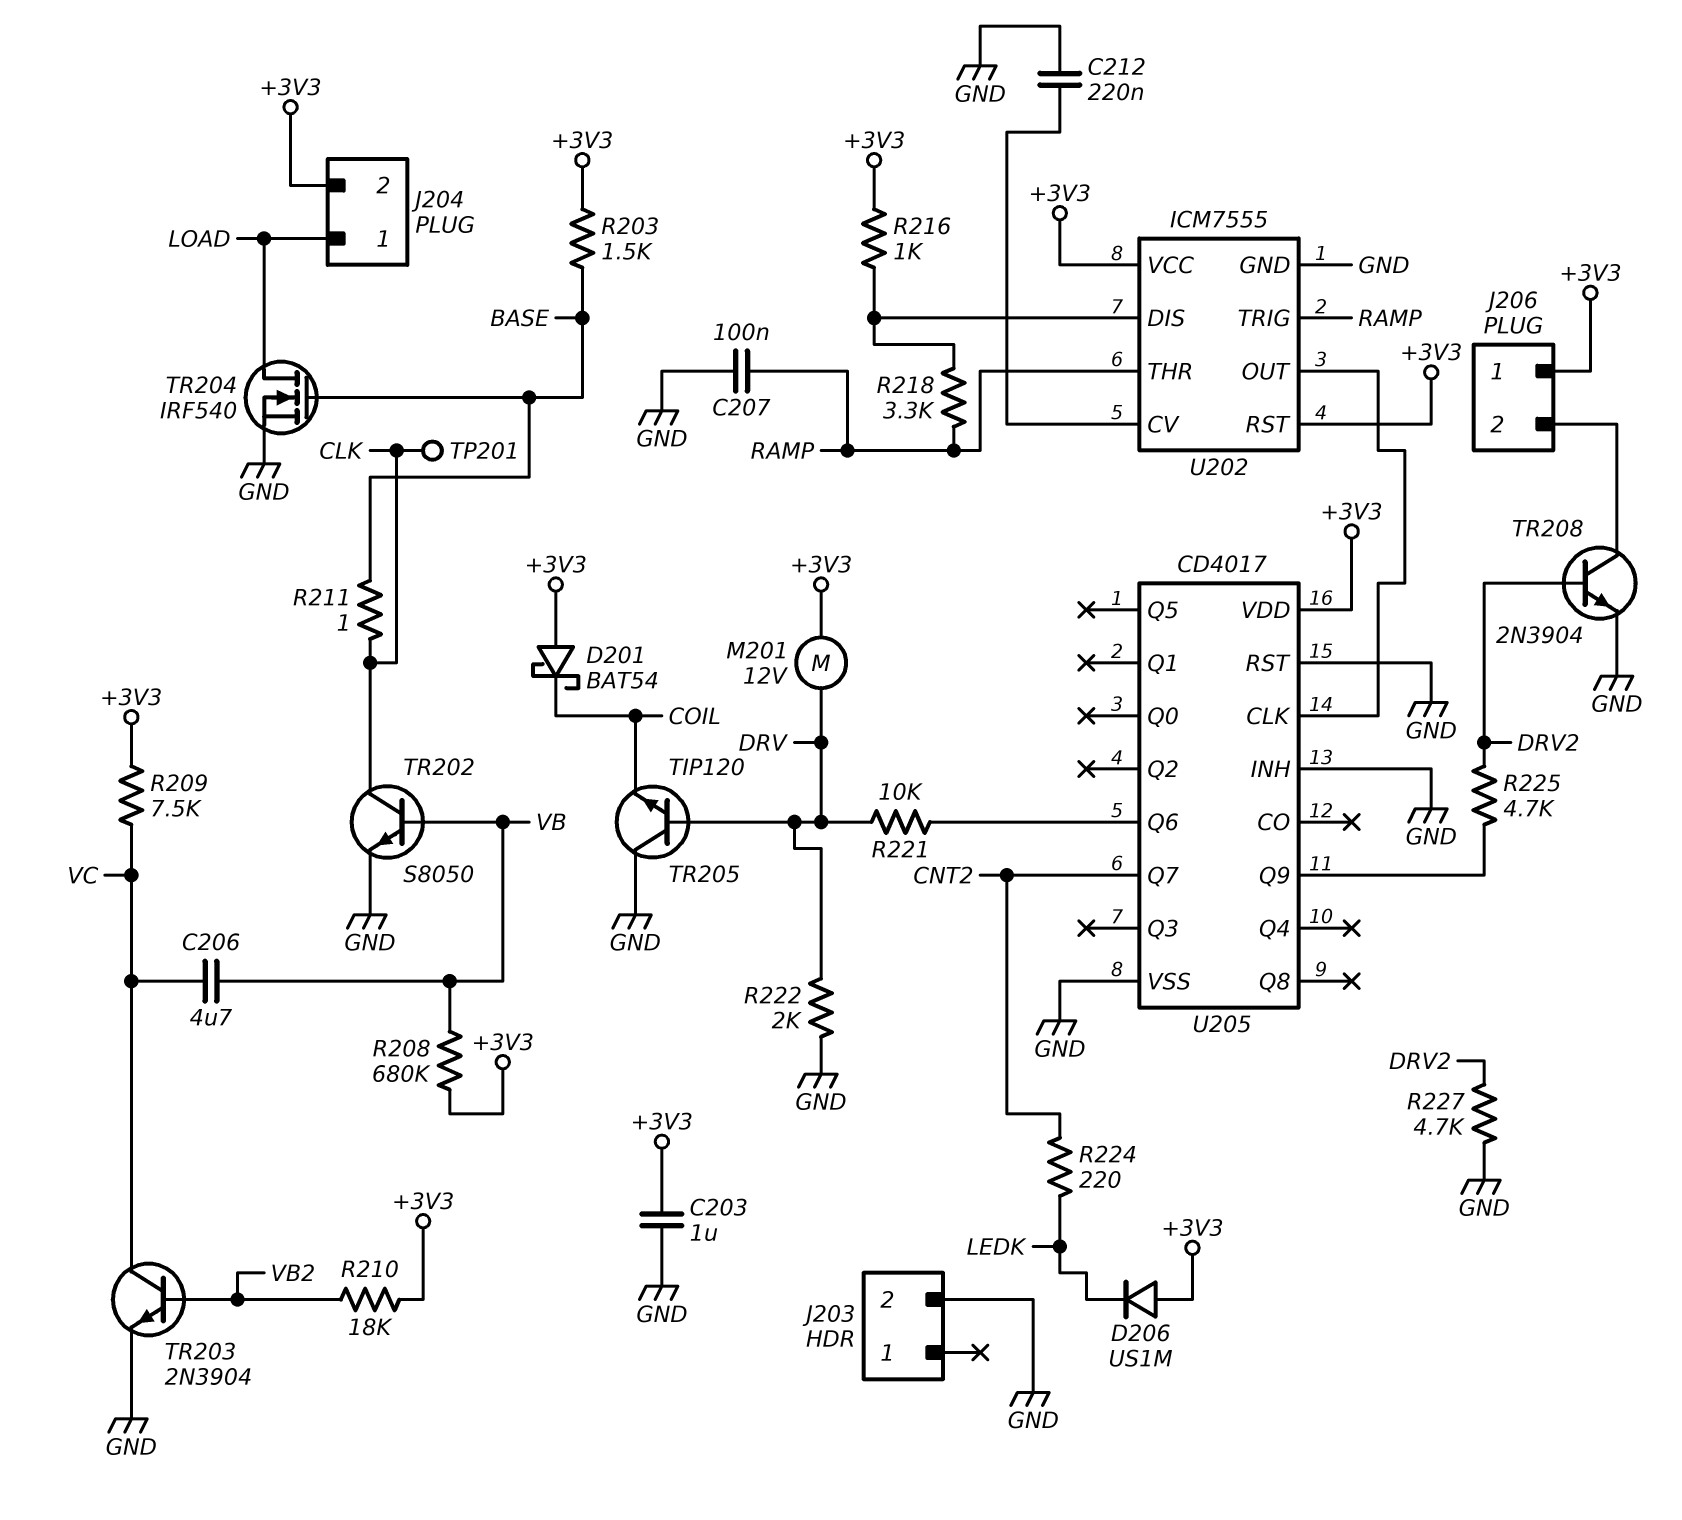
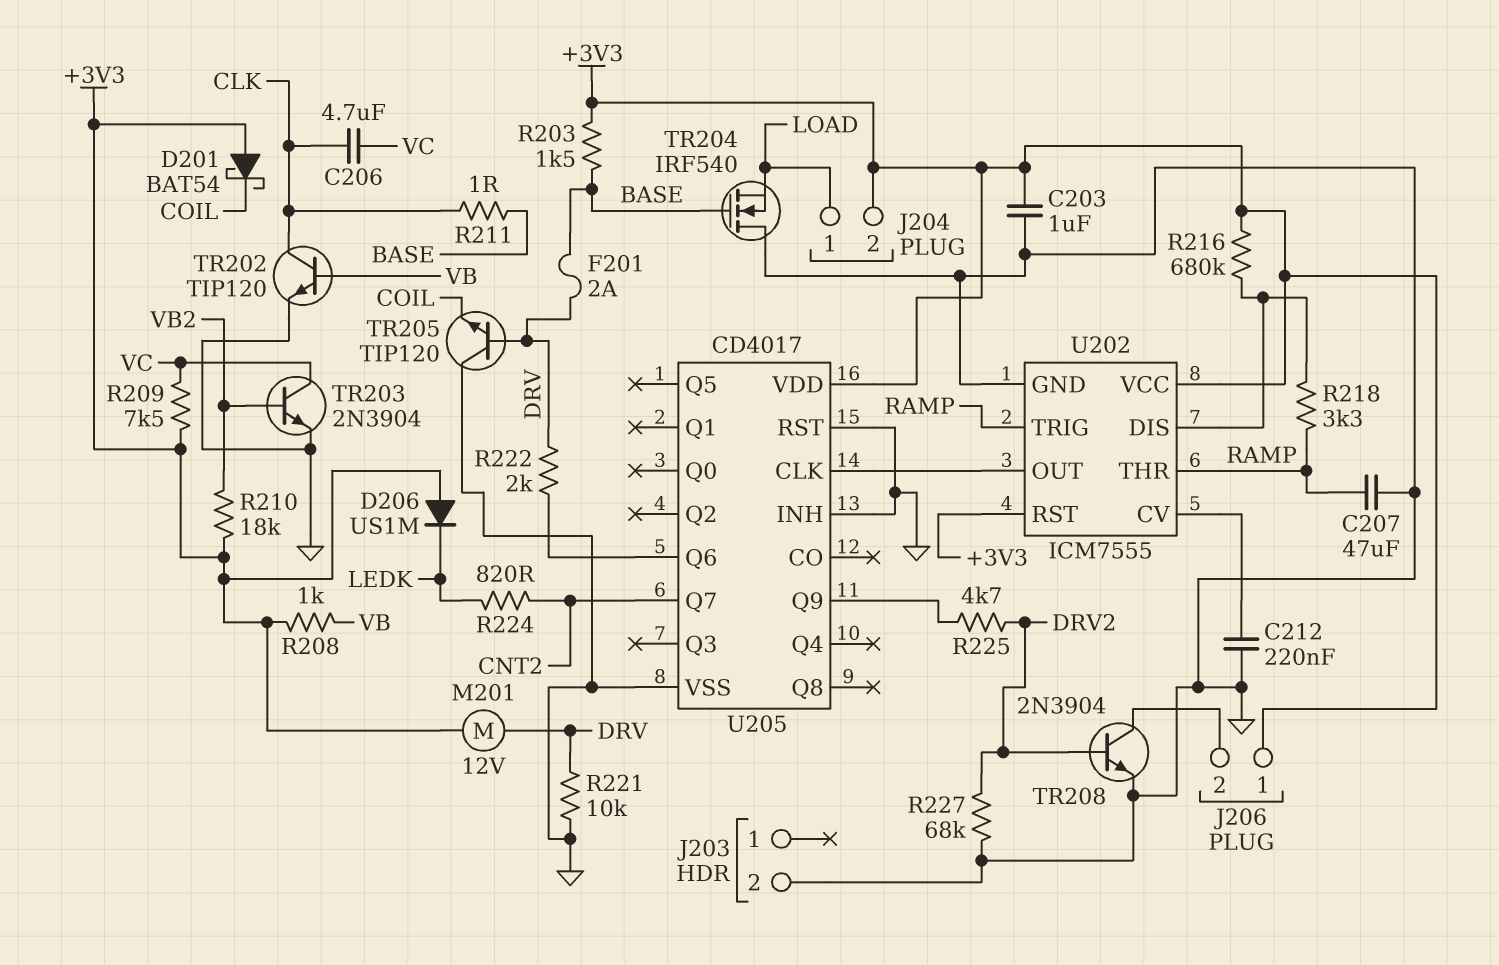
C206: 4.7uF (VB, VC) -> 4.7uF (CLK, VC)
C207: 100nF (GND, RAMP) -> 47uF (GND, RAMP)
F201: none -> 2A (BASE, DRV)
R208: 680k (+3V3, VB) -> 1k (+3V3, VB)
R216: 1k (+3V3, U202/DIS) -> 680k (+3V3, U202/DIS)
R221: 10k (DRV, U205/Q6) -> 10k (DRV, GND)
R222: 2k (DRV, GND) -> 2k (DRV, U205/Q6)
R224: 220 (CNT2, LEDK) -> 820 (CNT2, LEDK)
R227: 4.7k (DRV2, GND) -> 68k (DRV2, GND)
TP201: test point (CLK) -> none
TR202: NPN S8050 (B VB, C CLK, E GND) -> NPN TIP120 (B VB, C CLK, E GND)
TR204: NMOS IRF540 (G BASE, D LOAD, S GND) -> NMOS IRF540 (G BASE, D GND, S LOAD)

